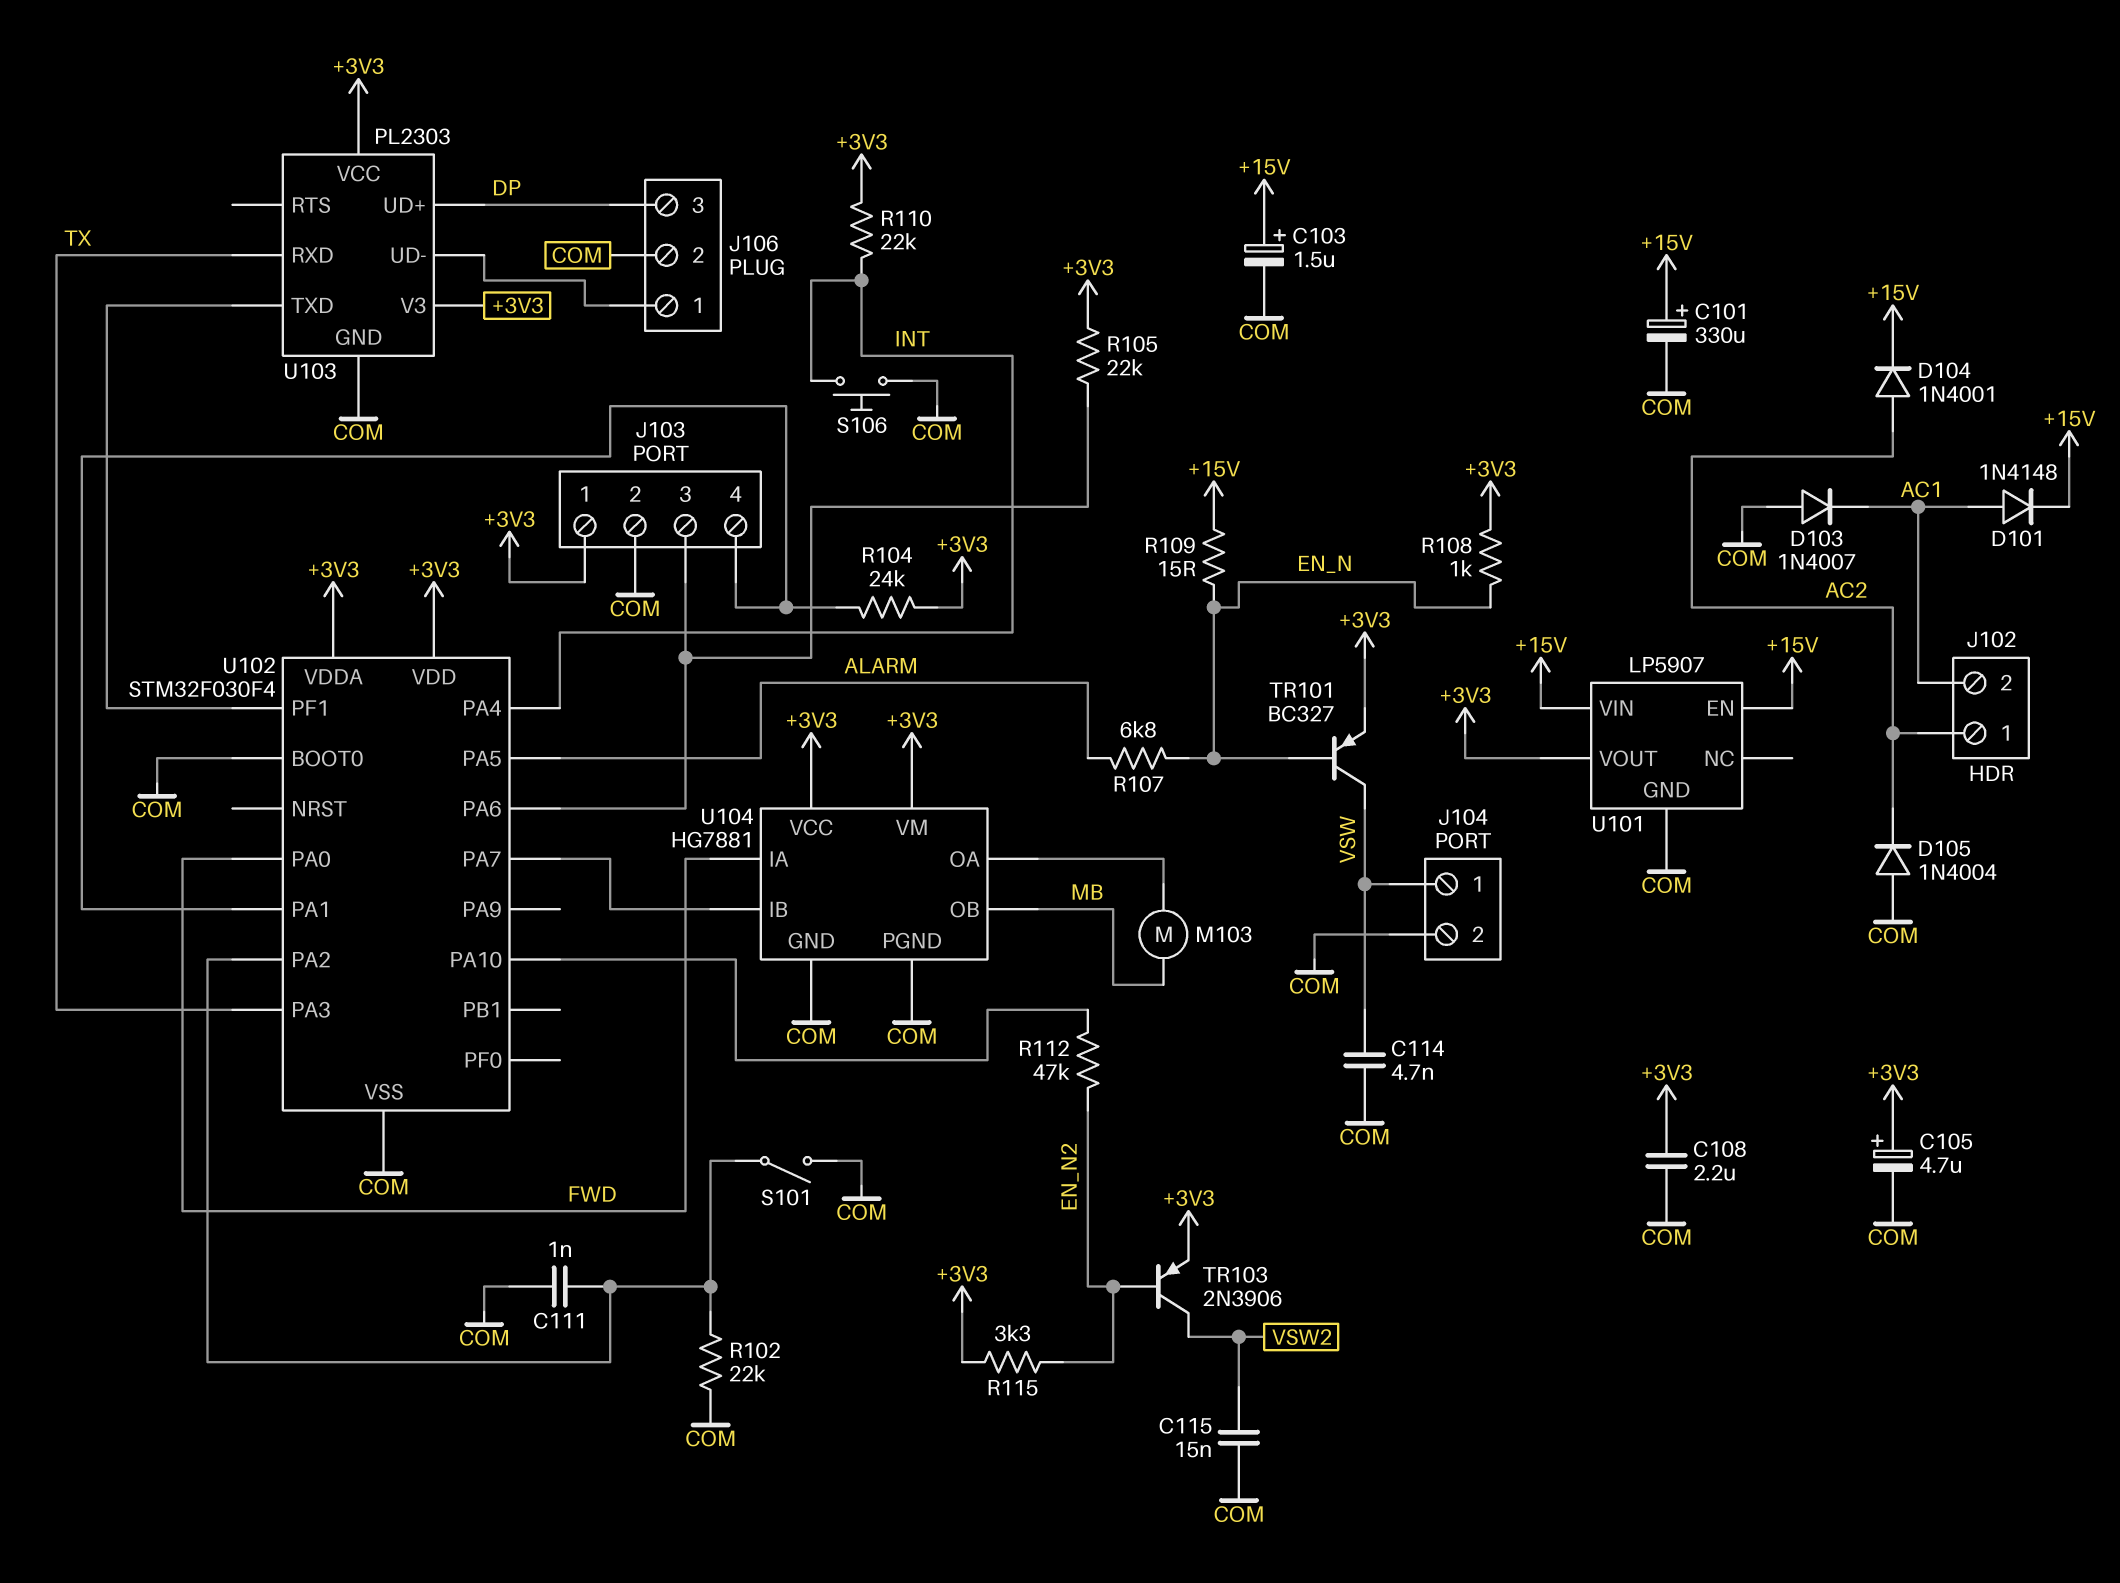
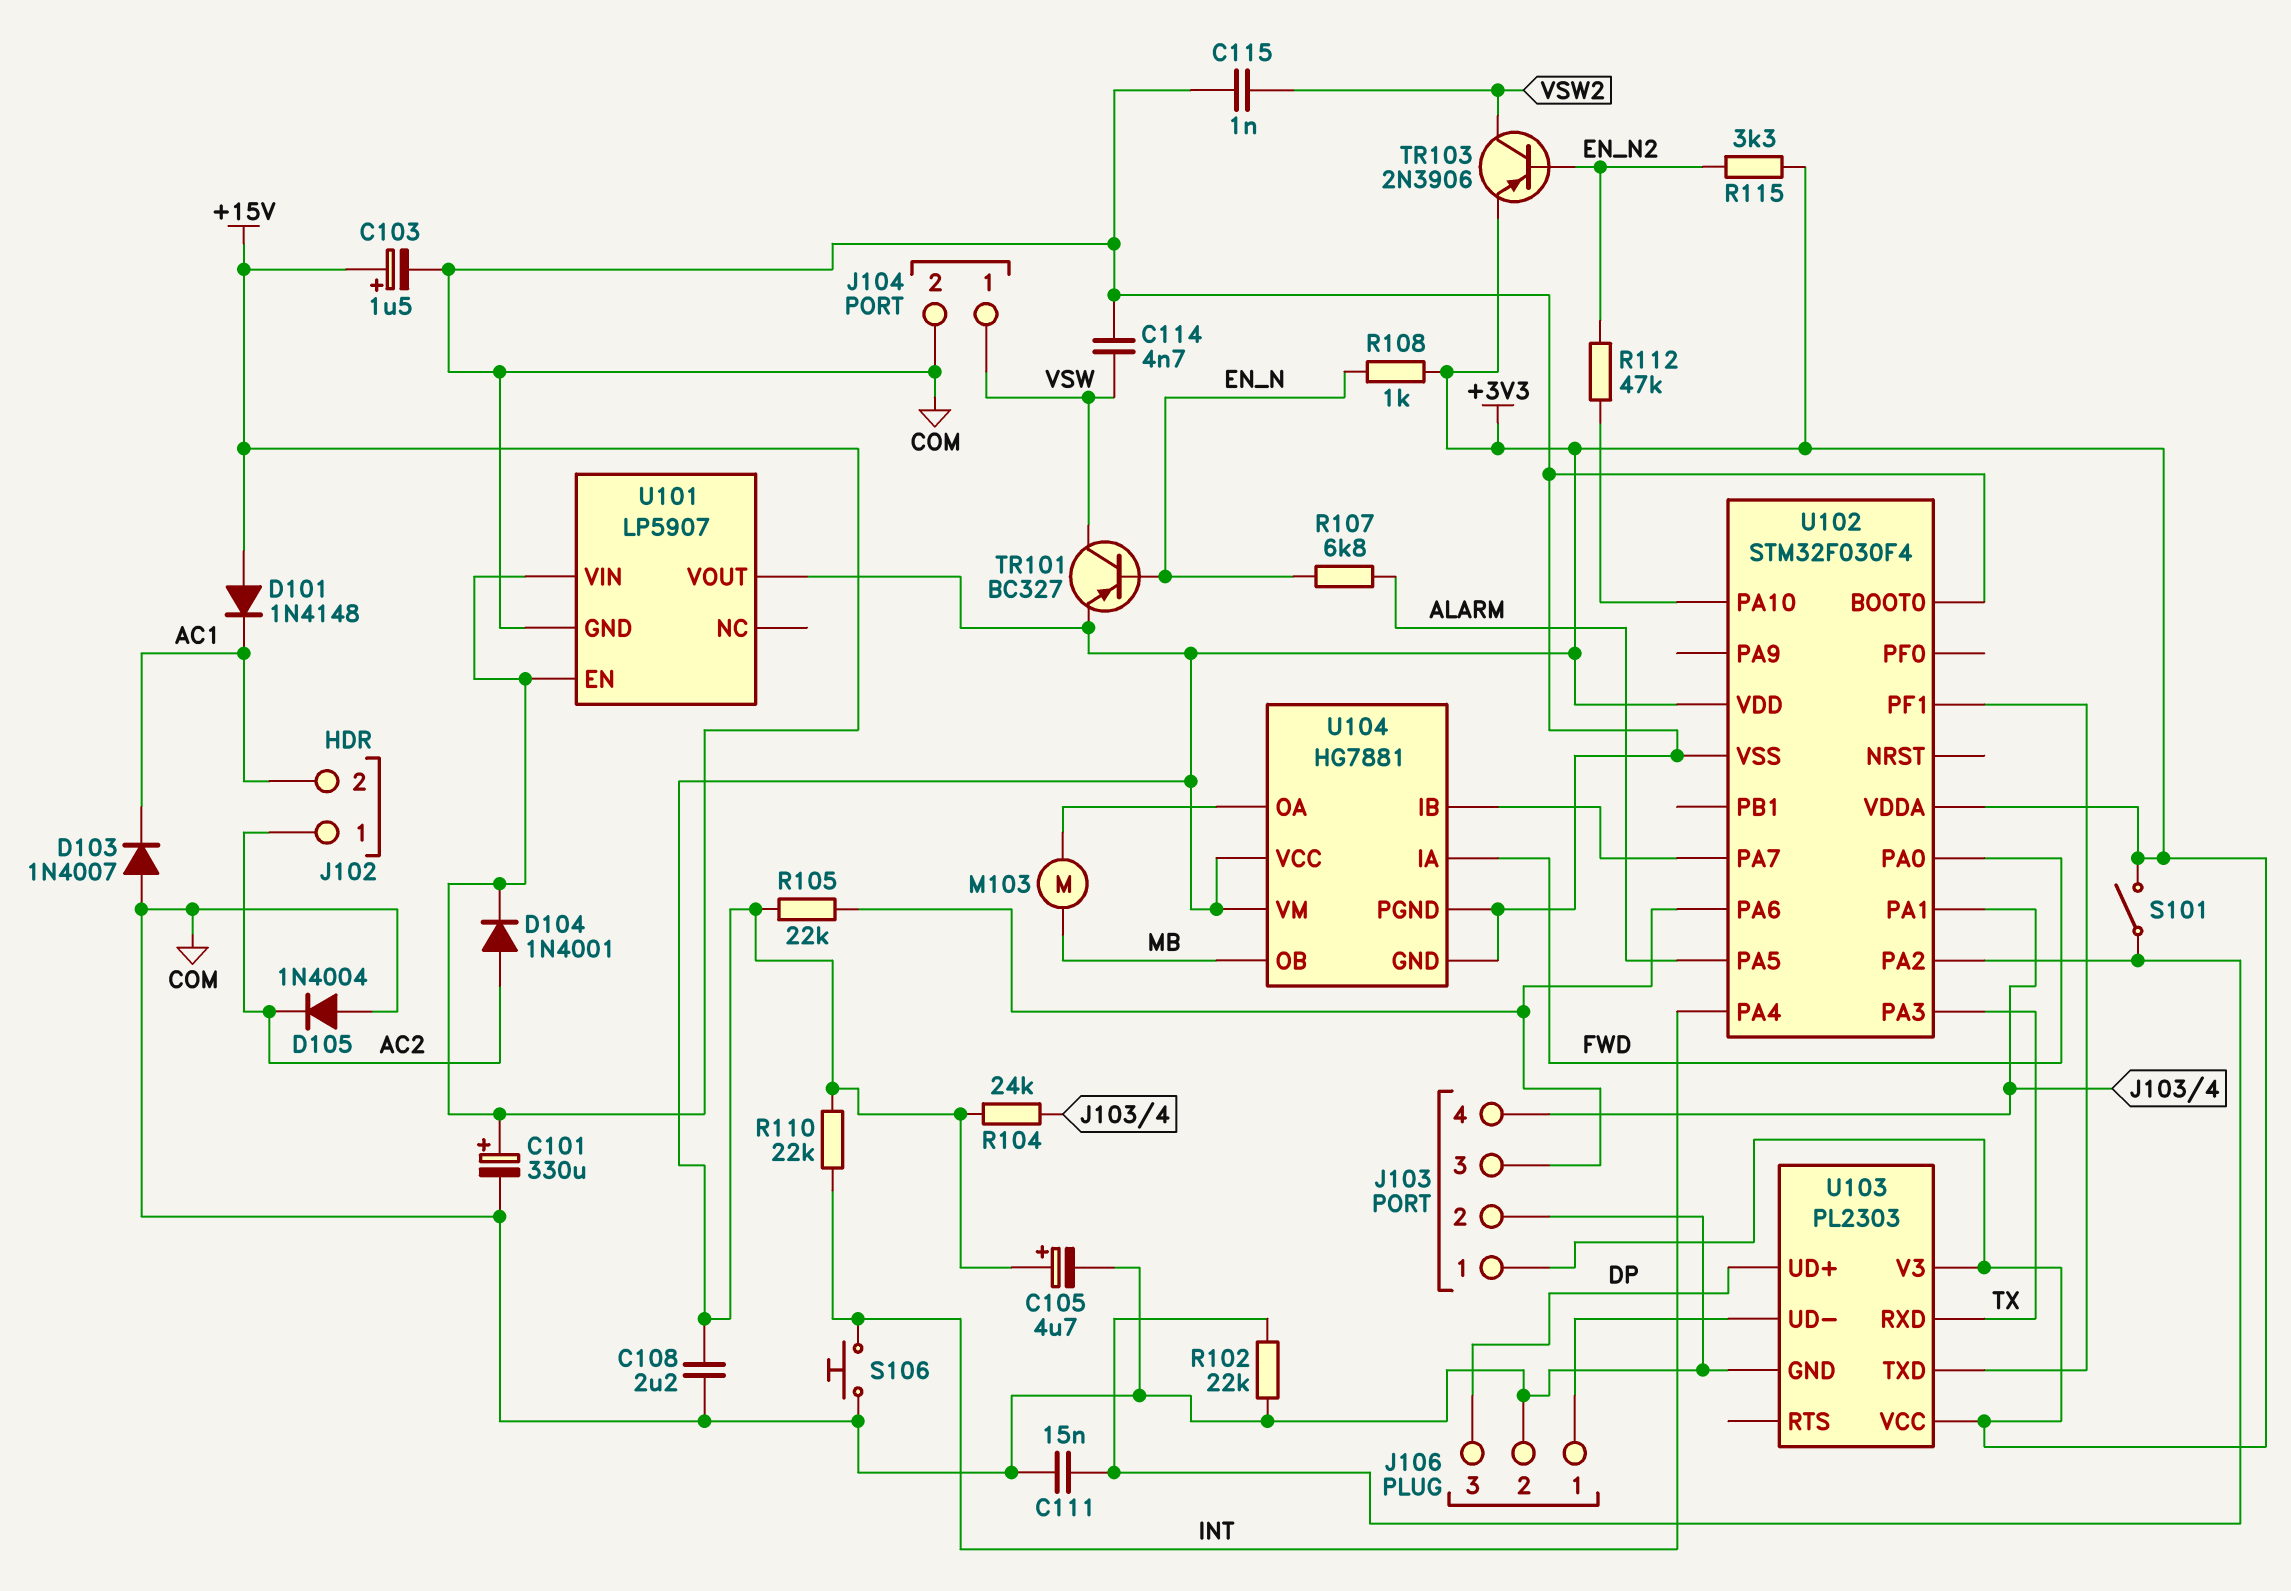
C111: 1nF (COM, U102/PA2) -> 15nF (COM, U102/PA2)
C115: 15nF (COM, VSW2) -> 1nF (COM, VSW2)
D101: diode 1N4148 (A AC1, K +15V) -> diode 1N4148 (A +15V, K AC1)
R109: 15 (+15V, EN_N) -> none
S101: switch (COM, U102/PA2) -> switch (+3V3, U102/PA2)

